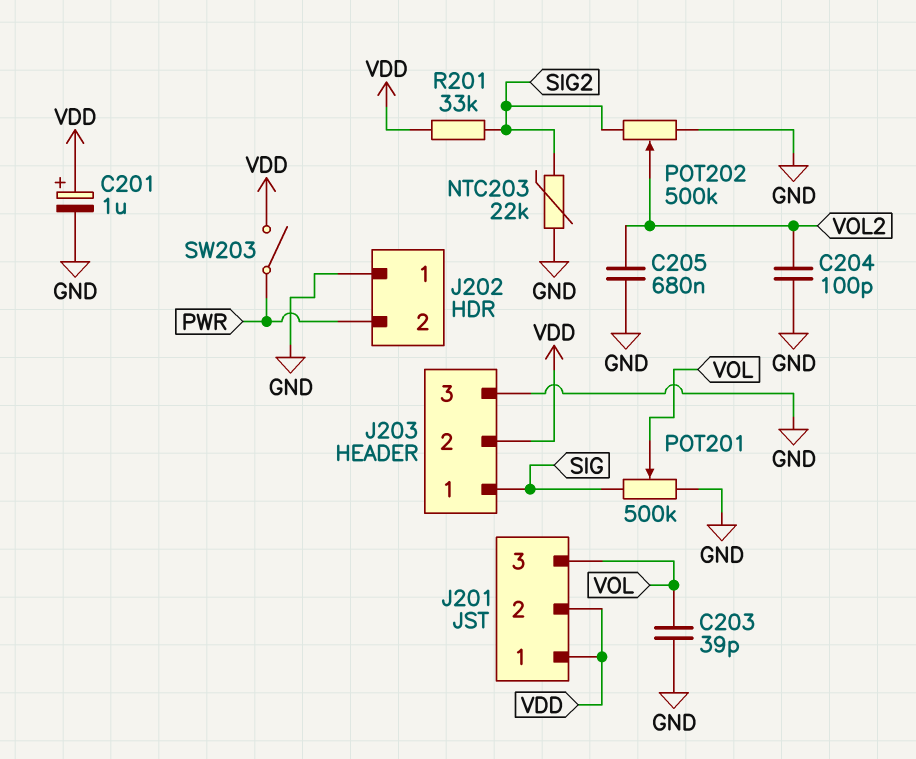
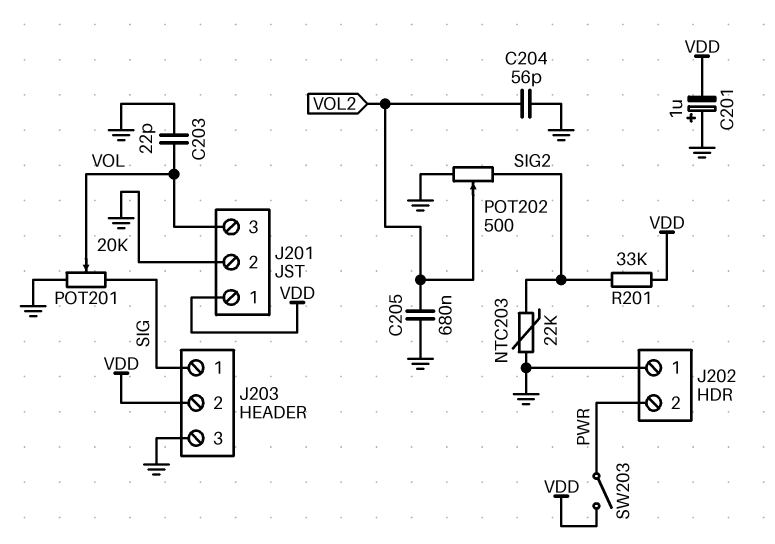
C201: 1uF (plus VDD, minus GND) -> 1uF (plus GND, minus VDD)
C203: 39pF (GND, VOL) -> 22pF (GND, VOL)
C204: 100pF (GND, VOL2) -> 56pF (GND, VOL2)
J201 pin 2: VDD -> GND
POT201: 500k (GND, SIG, wiper VOL) -> 20k (GND, SIG, wiper VOL)
POT202: 500k (GND, SIG2, wiper VOL2) -> 500 (GND, SIG2, wiper VOL2)

